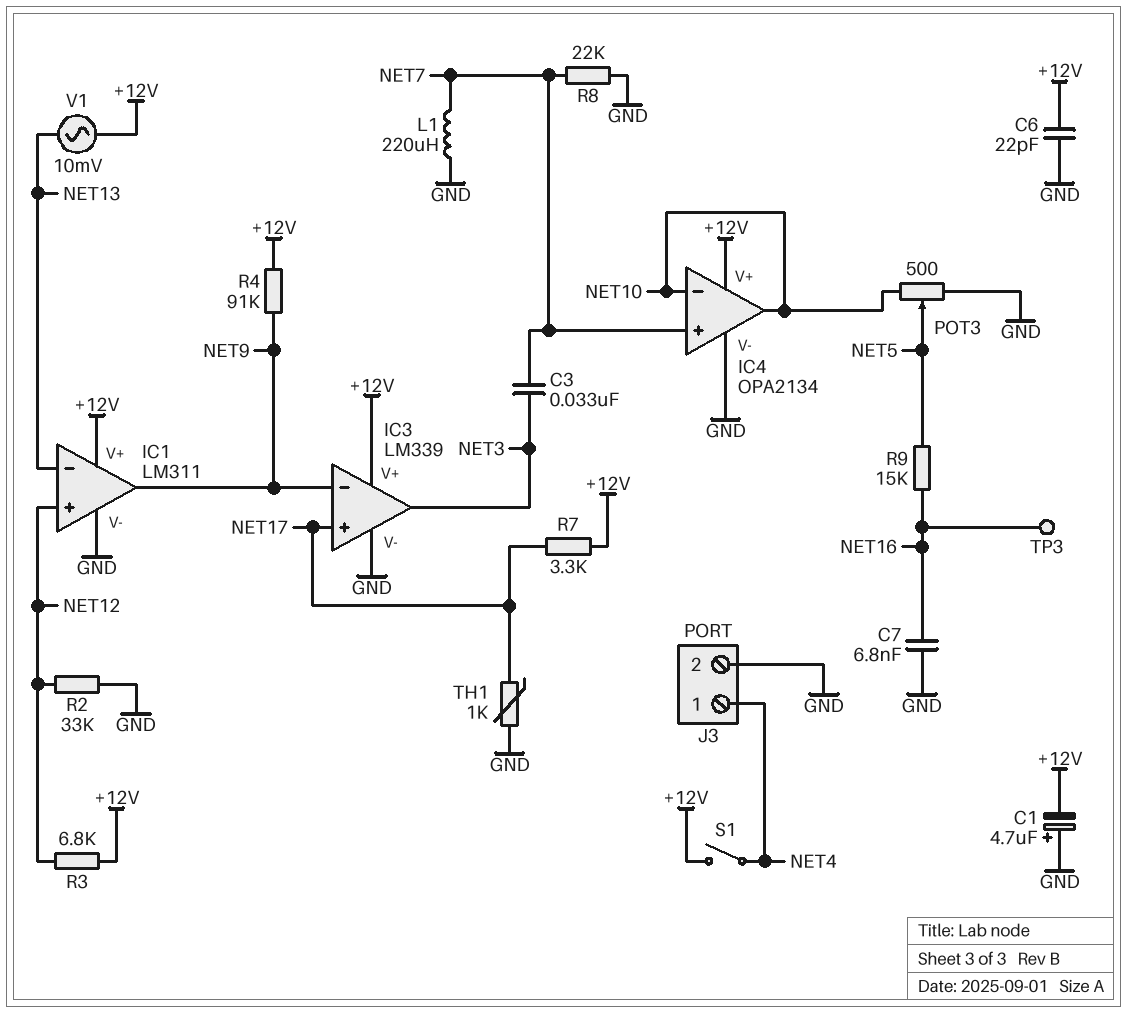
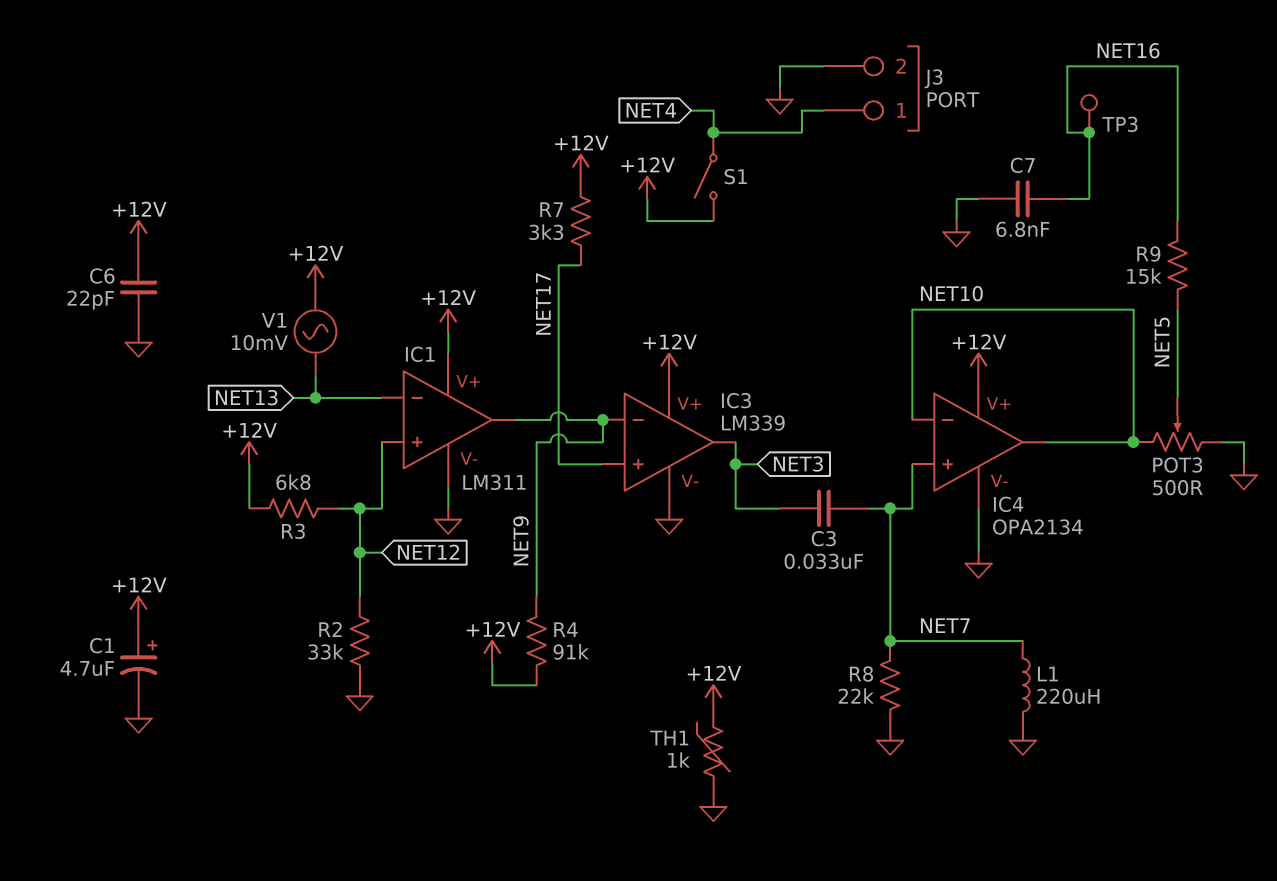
C1: 4.7uF (plus GND, minus +12V) -> 4.7uF (plus +12V, minus GND)
TH1: 1k (GND, NET17) -> 1k (+12V, GND)

